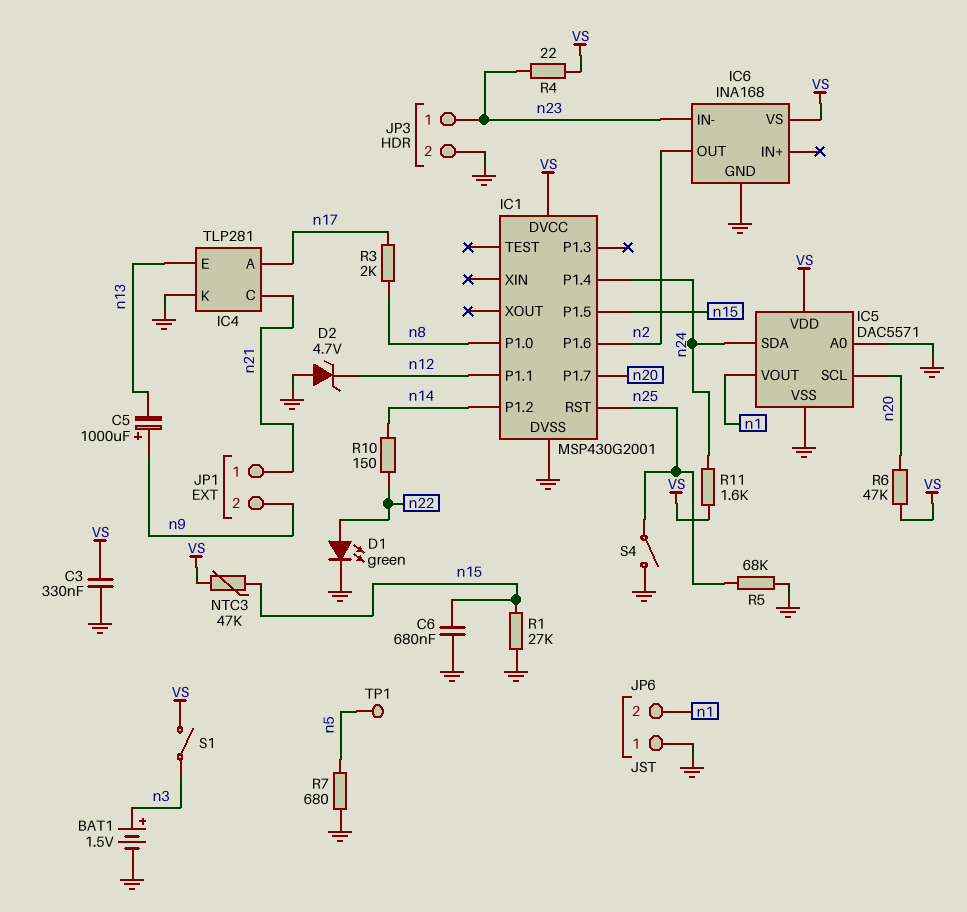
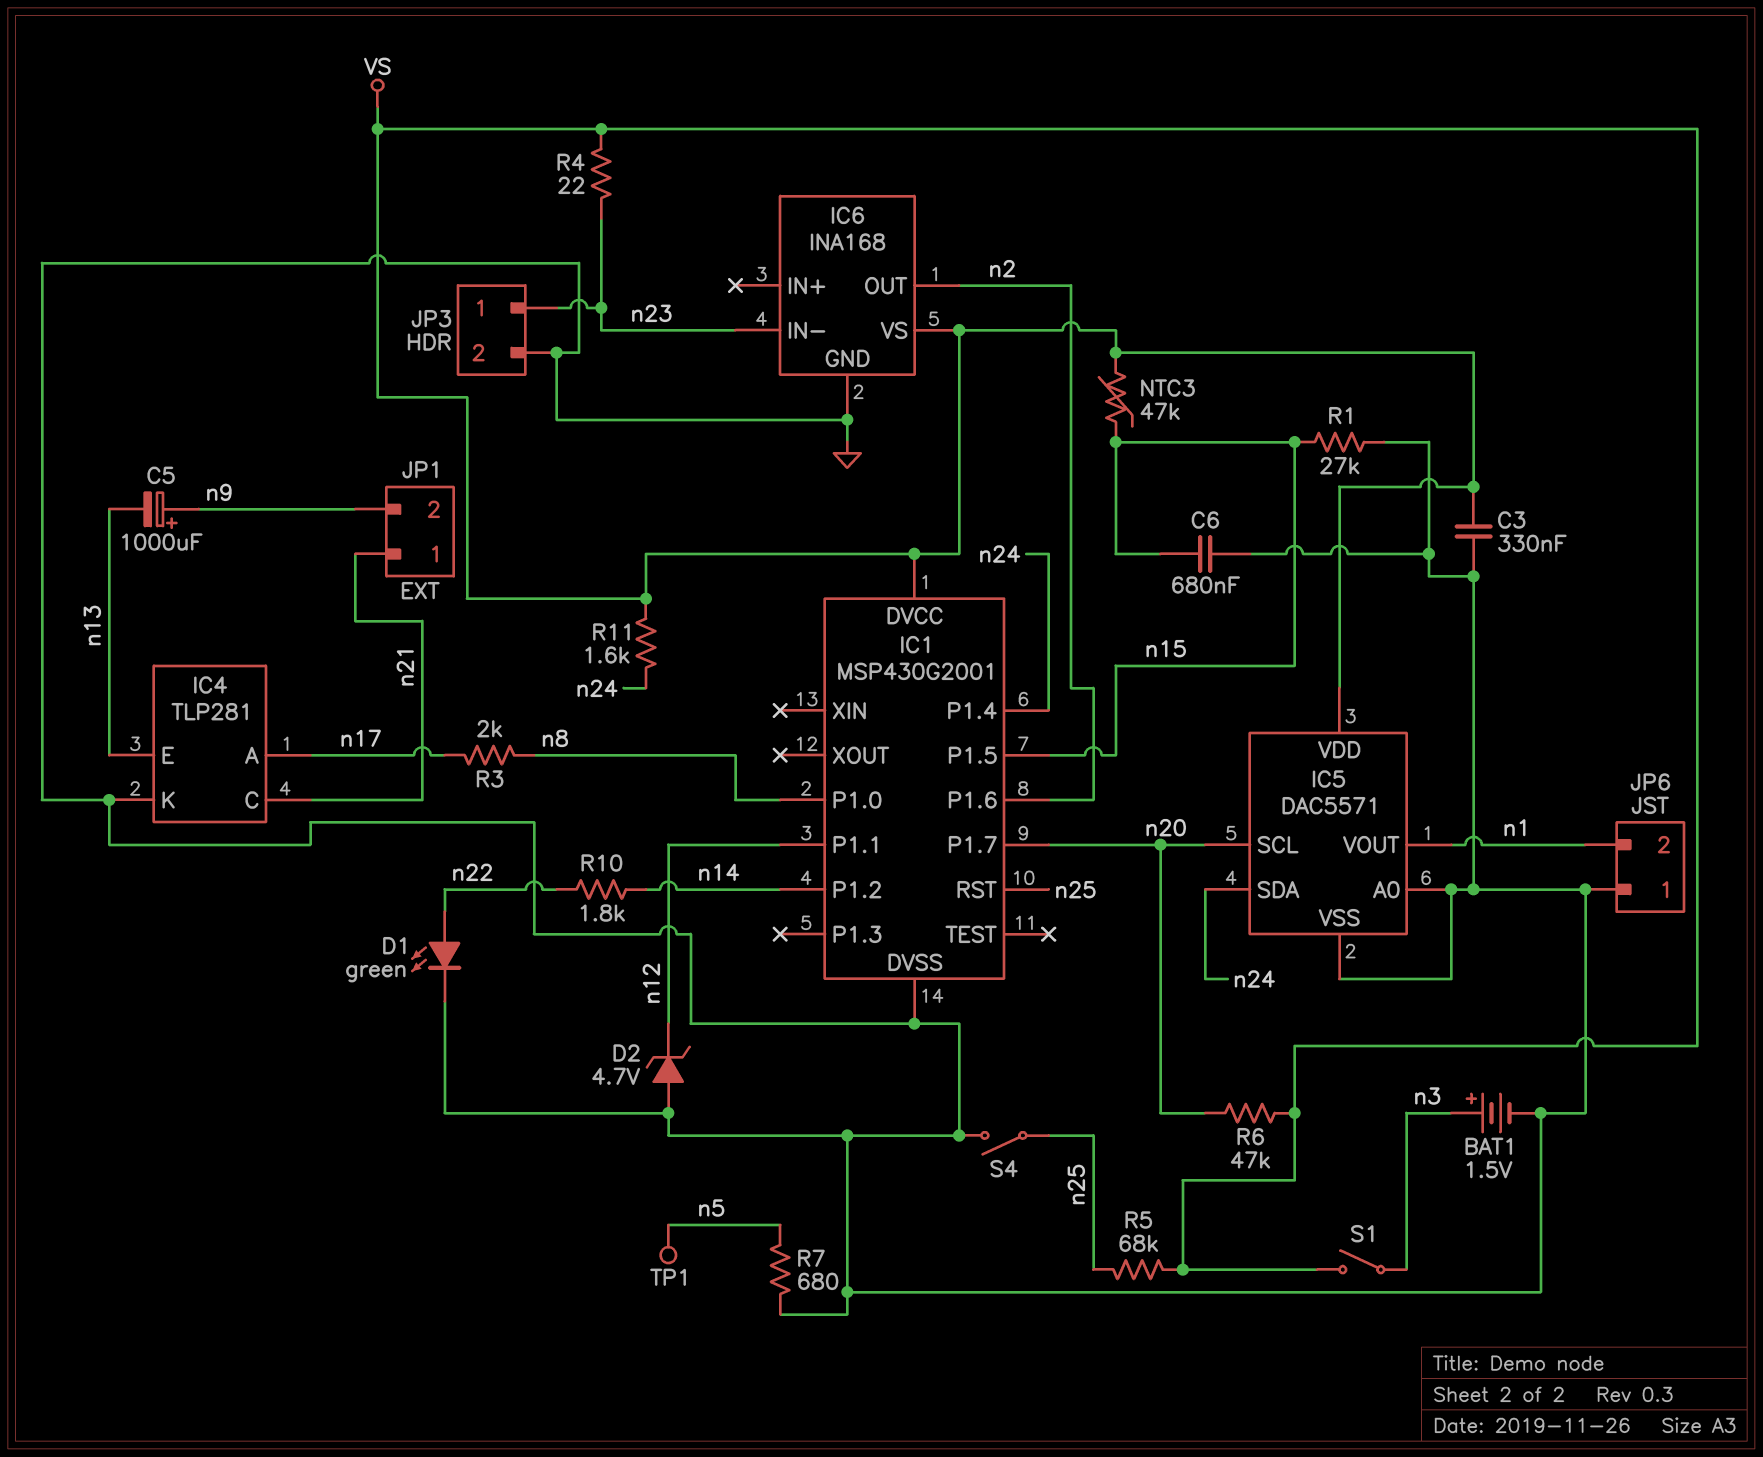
R5: 68k (GND, n25) -> 68k (VS, n25)
R10: 150 (n14, n22) -> 1.8k (n14, n22)

